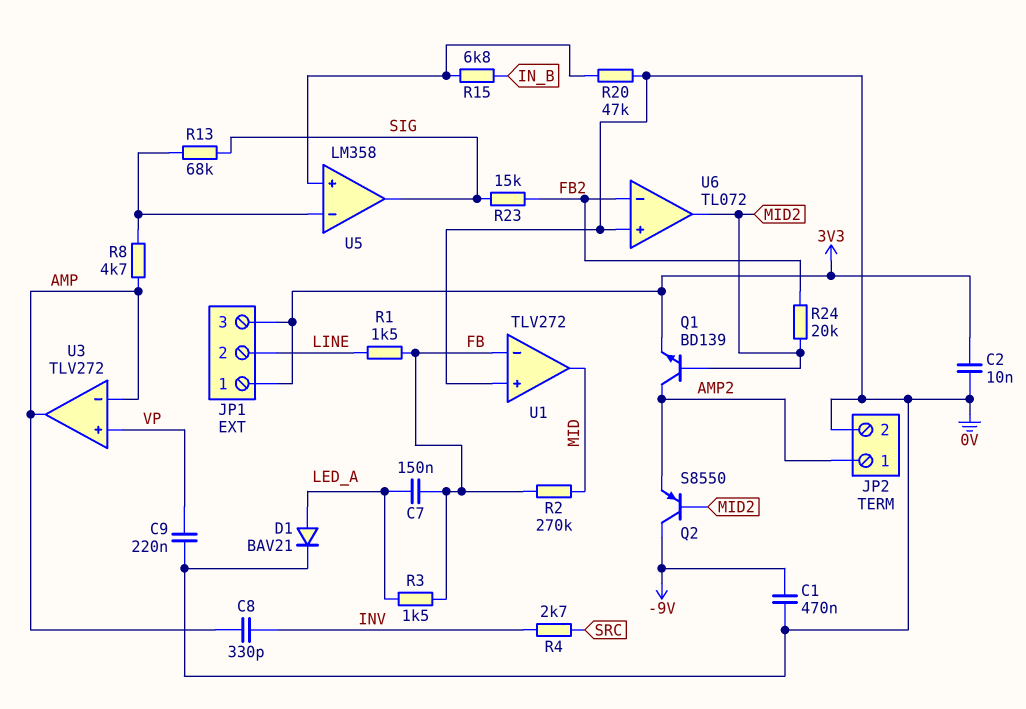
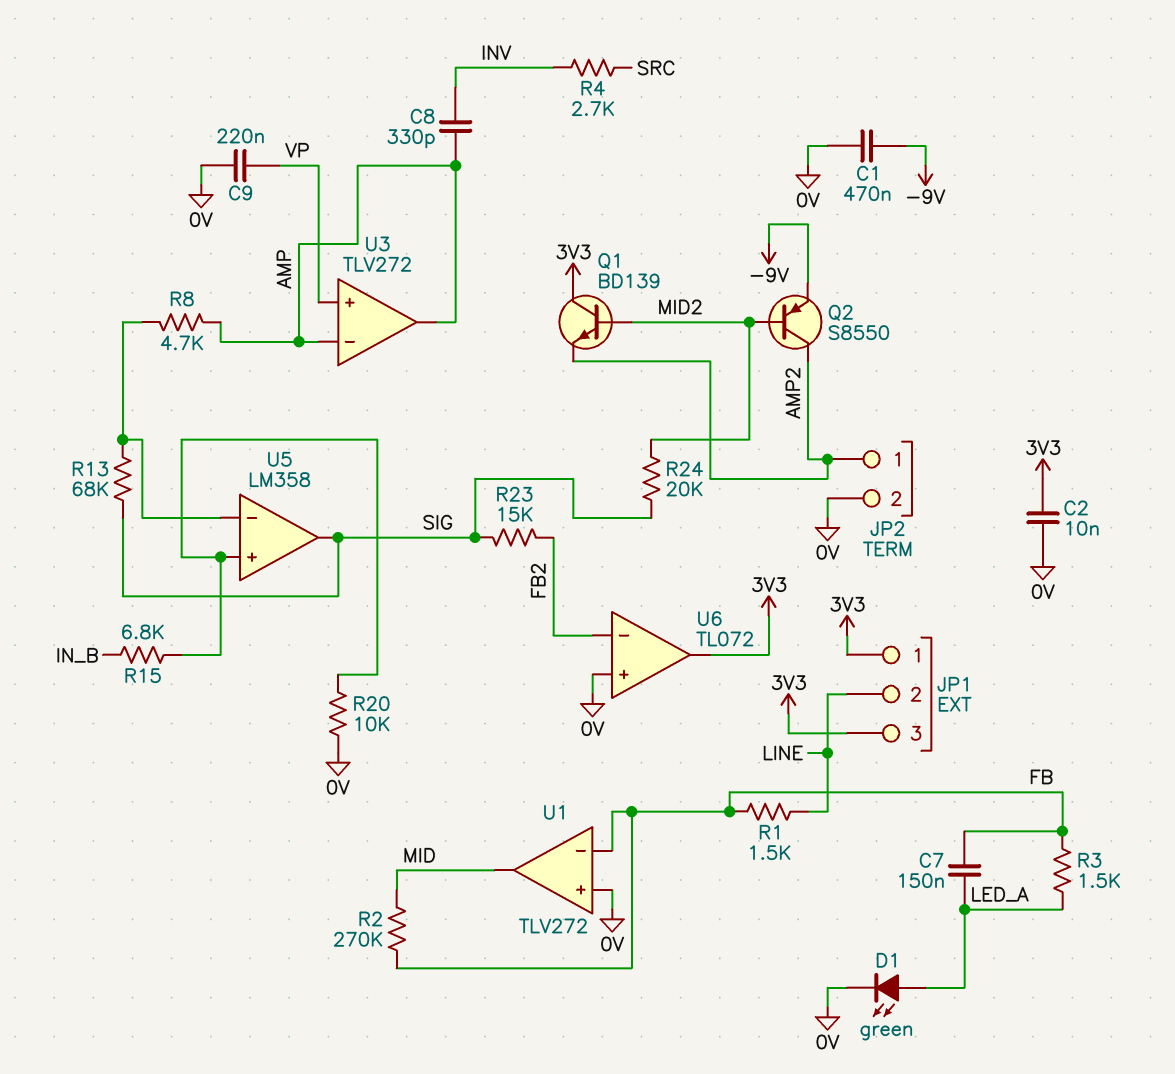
D1: diode BAV21 (A LED_A, K 0V) -> LED green (A LED_A, K 0V)
Q1: NPN BD139 (B MID2, C AMP2, E 3V3) -> NPN BD139 (B MID2, C 3V3, E AMP2)
Q2: PNP S8550 (B MID2, C -9V, E AMP2) -> PNP S8550 (B MID2, C AMP2, E -9V)
R20: 47k (0V, U5/in+) -> 10k (0V, U5/in+)
R24: 20k (FB2, MID2) -> 20k (MID2, SIG)
U6 pin out: MID2 -> 3V3

